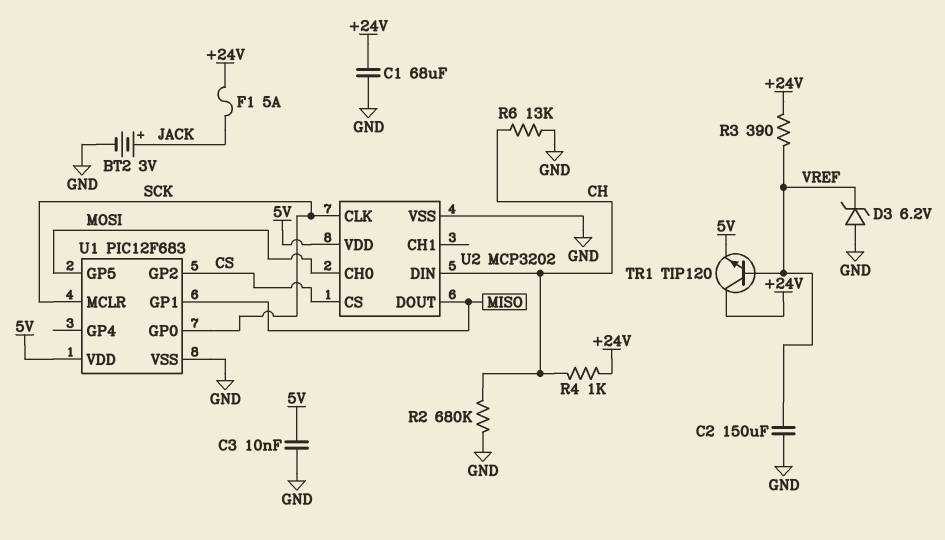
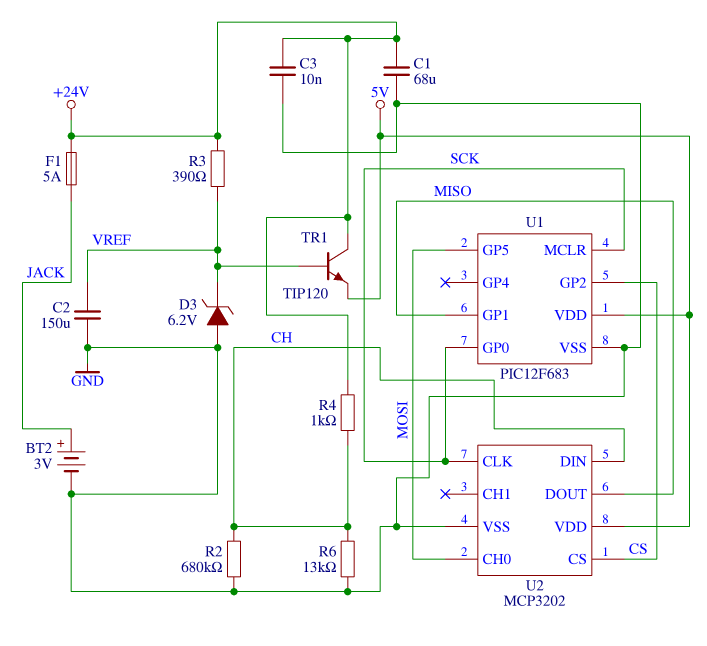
C3: 10nF (5V, GND) -> 10nF (+24V, GND)

